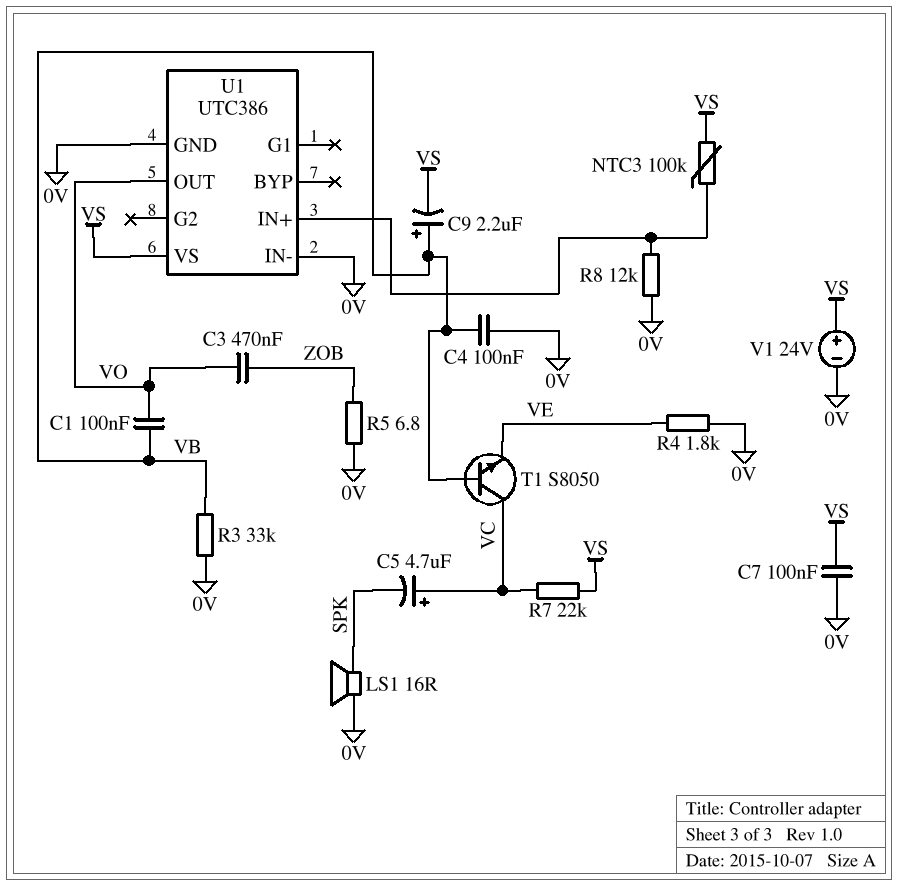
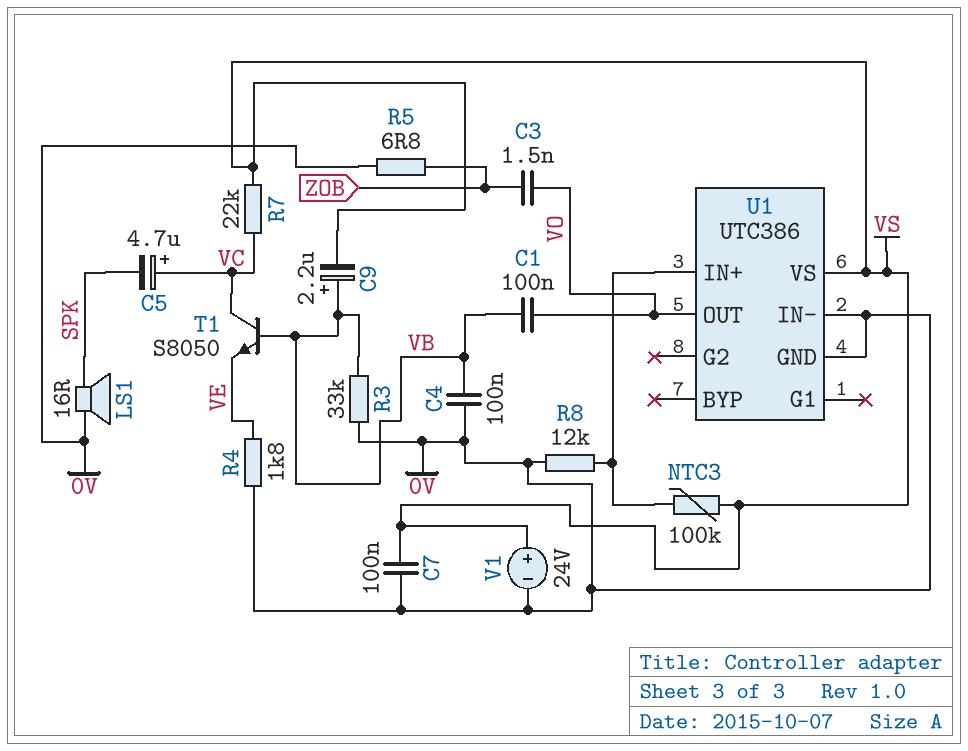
C3: 470nF (VO, ZOB) -> 1.5nF (VO, ZOB)

